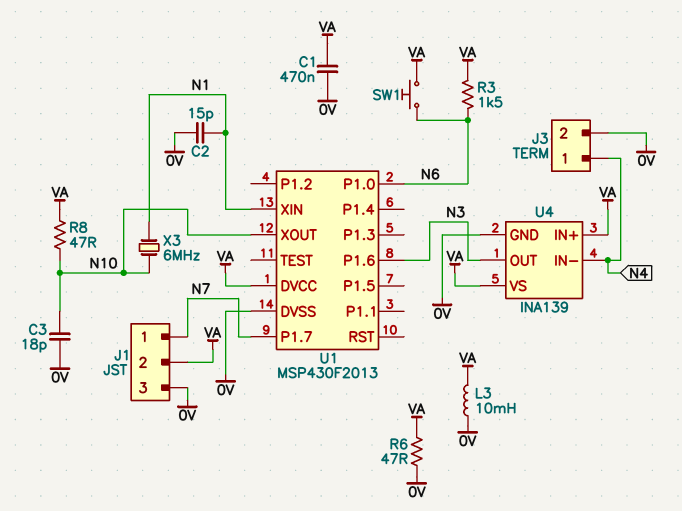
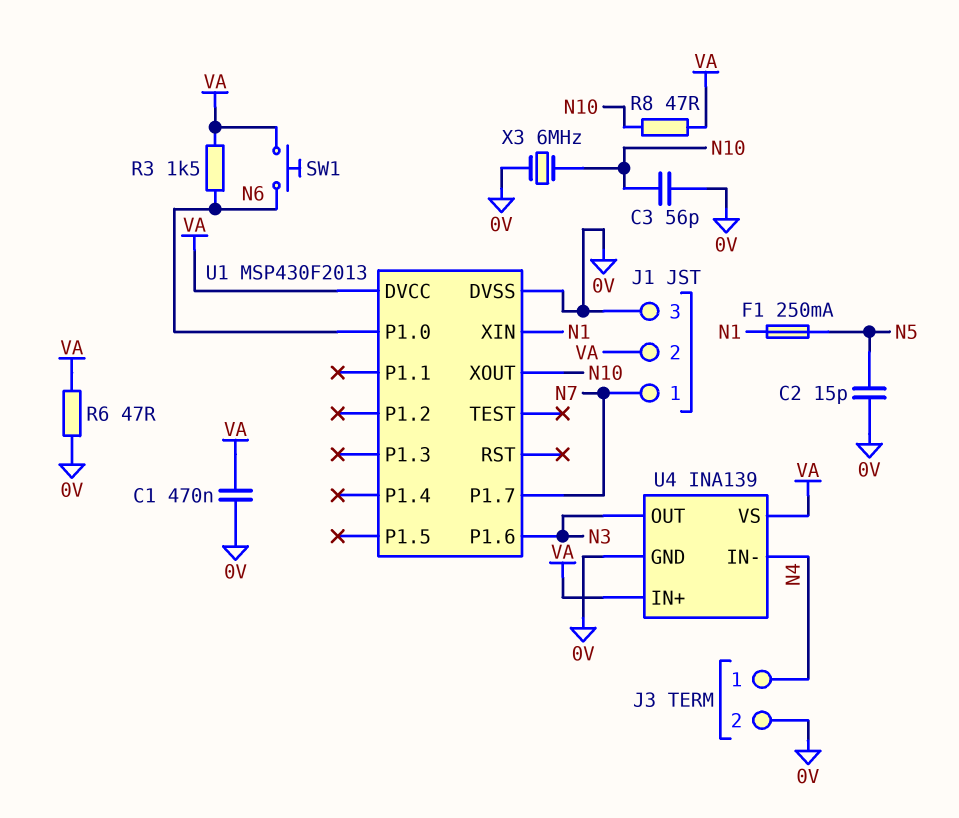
C2: 15pF (0V, N1) -> 15pF (0V, N5)
C3: 18pF (0V, N10) -> 56pF (0V, N10)
F1: none -> 250mA (N1, N5)
L3: 10mH (0V, VA) -> none
X3: 6MHz (N1, N10) -> 6MHz (0V, N10)

